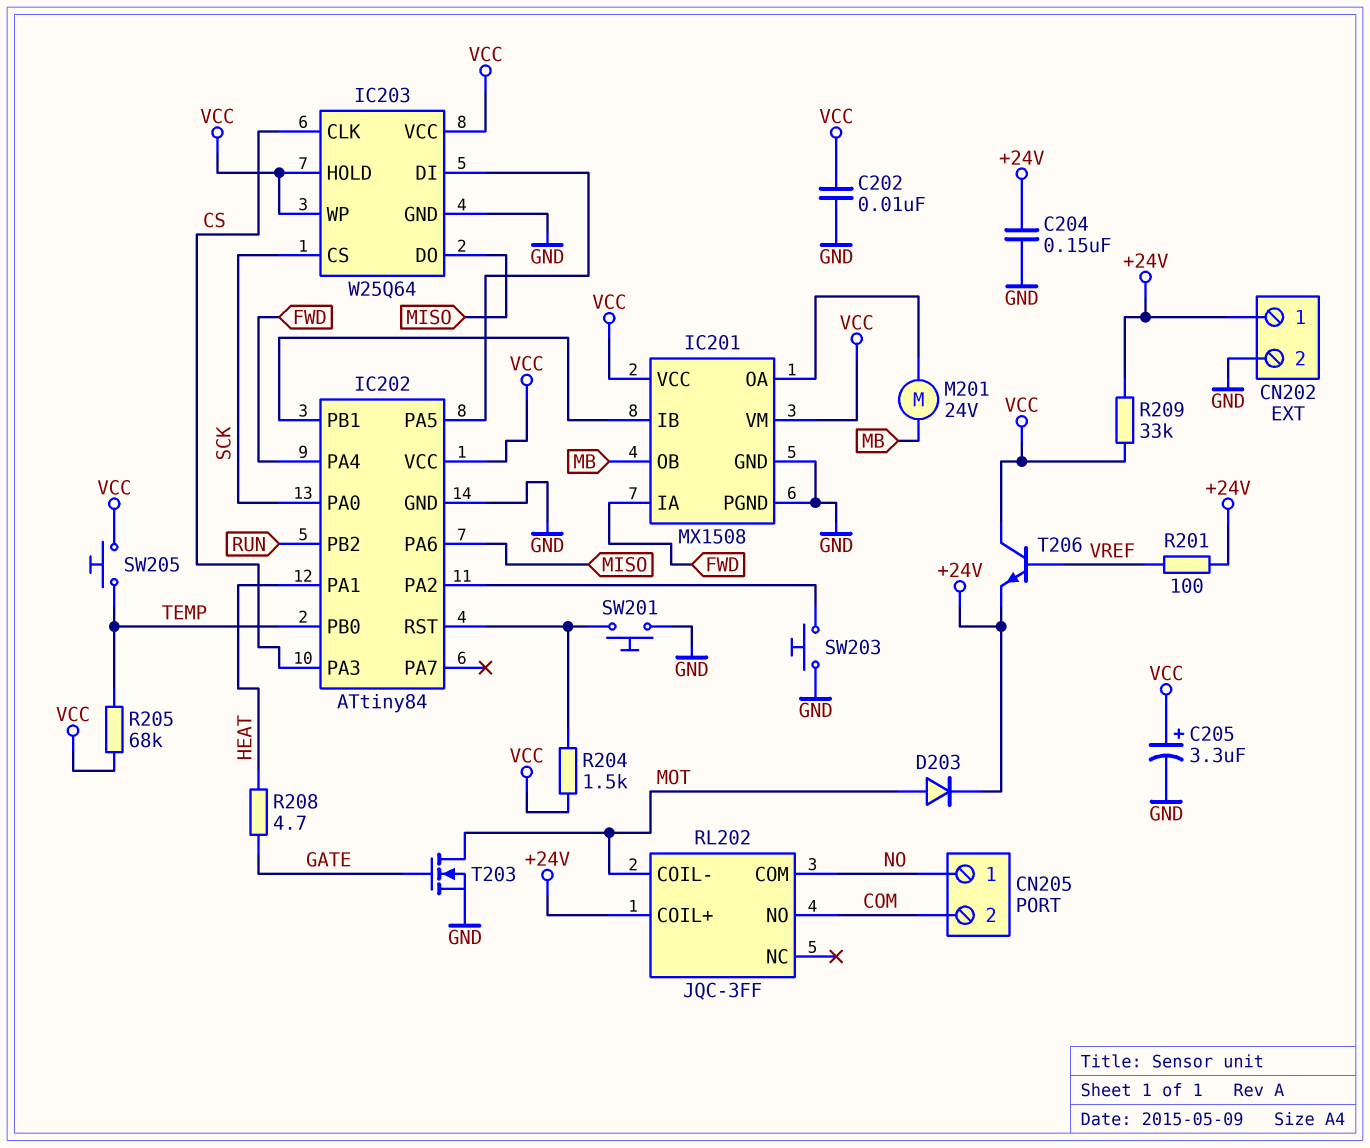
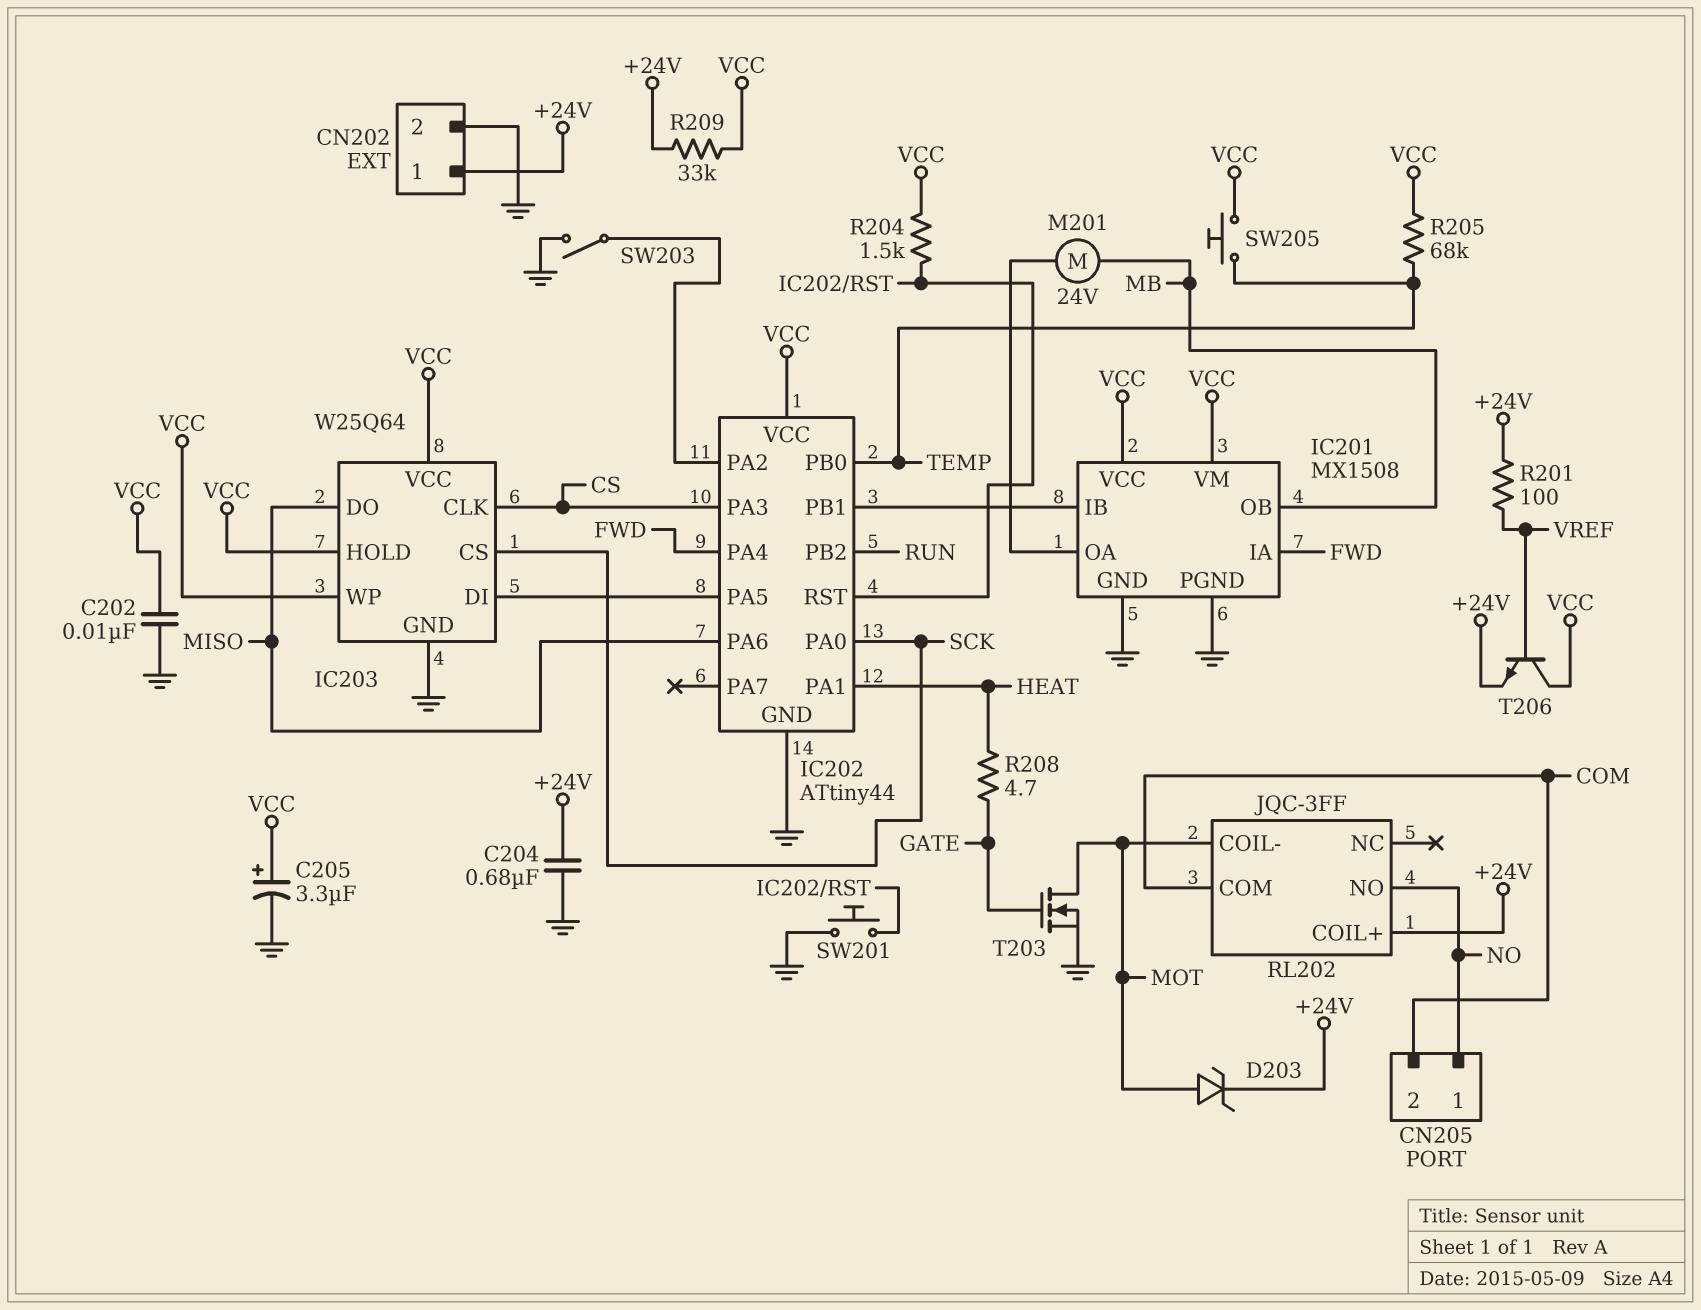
C204: 150nF (+24V, GND) -> 680nF (+24V, GND)
D203: diode (A MOT, K +24V) -> zener (A MOT, K +24V)
IC202: ATtiny84 -> ATtiny44
RL202 pin COM: NO -> COM
RL202 pin NO: COM -> NO
SW203: button (GND, IC202/PA2) -> switch (GND, IC202/PA2)

